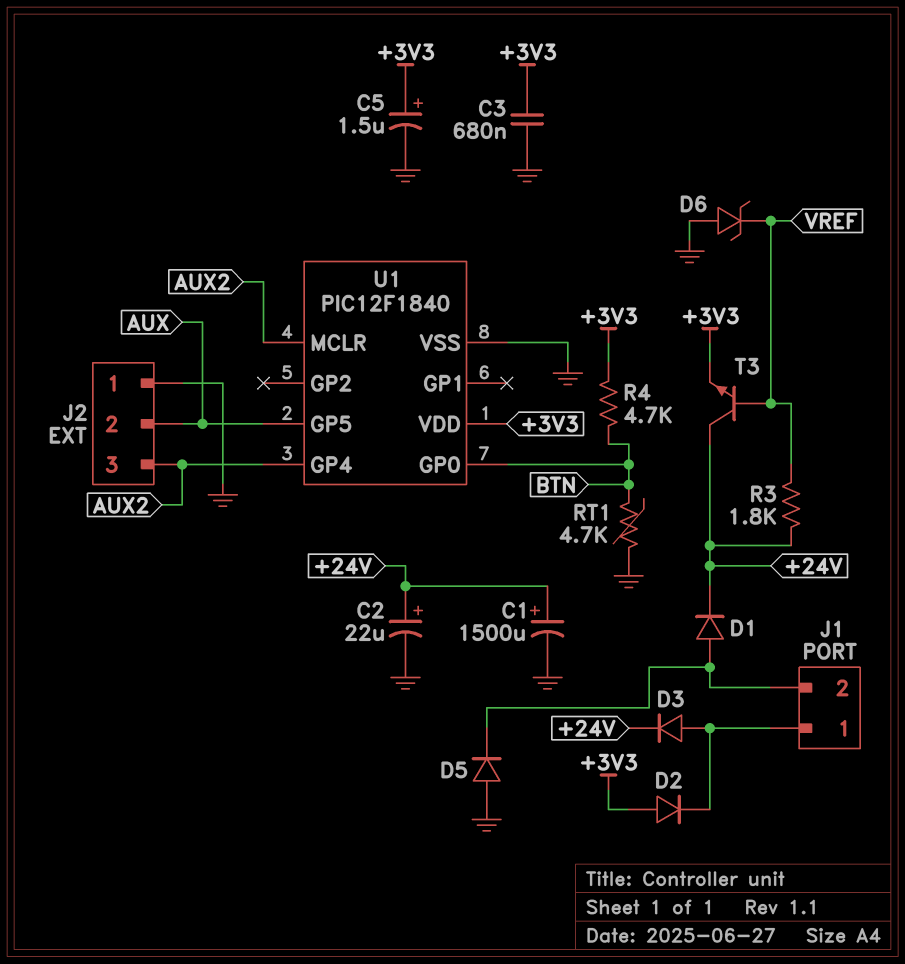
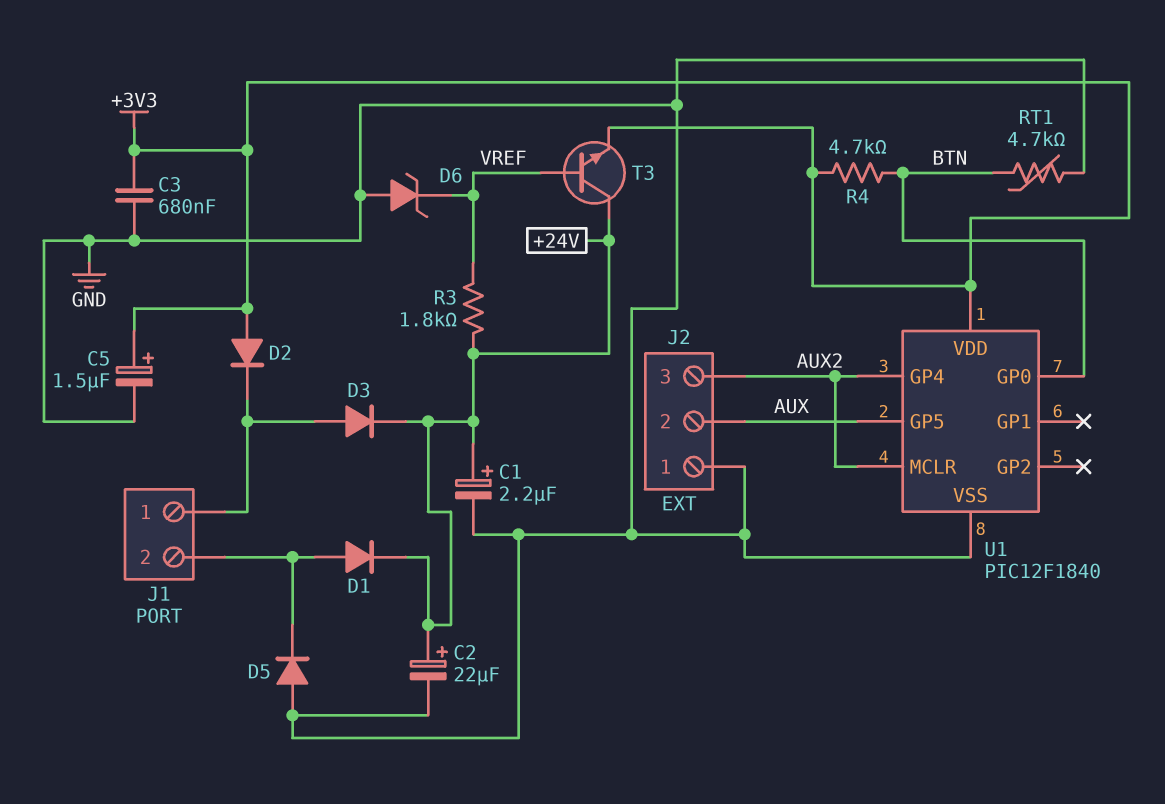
C1: 1500uF (plus +24V, minus GND) -> 2.2uF (plus +24V, minus GND)

